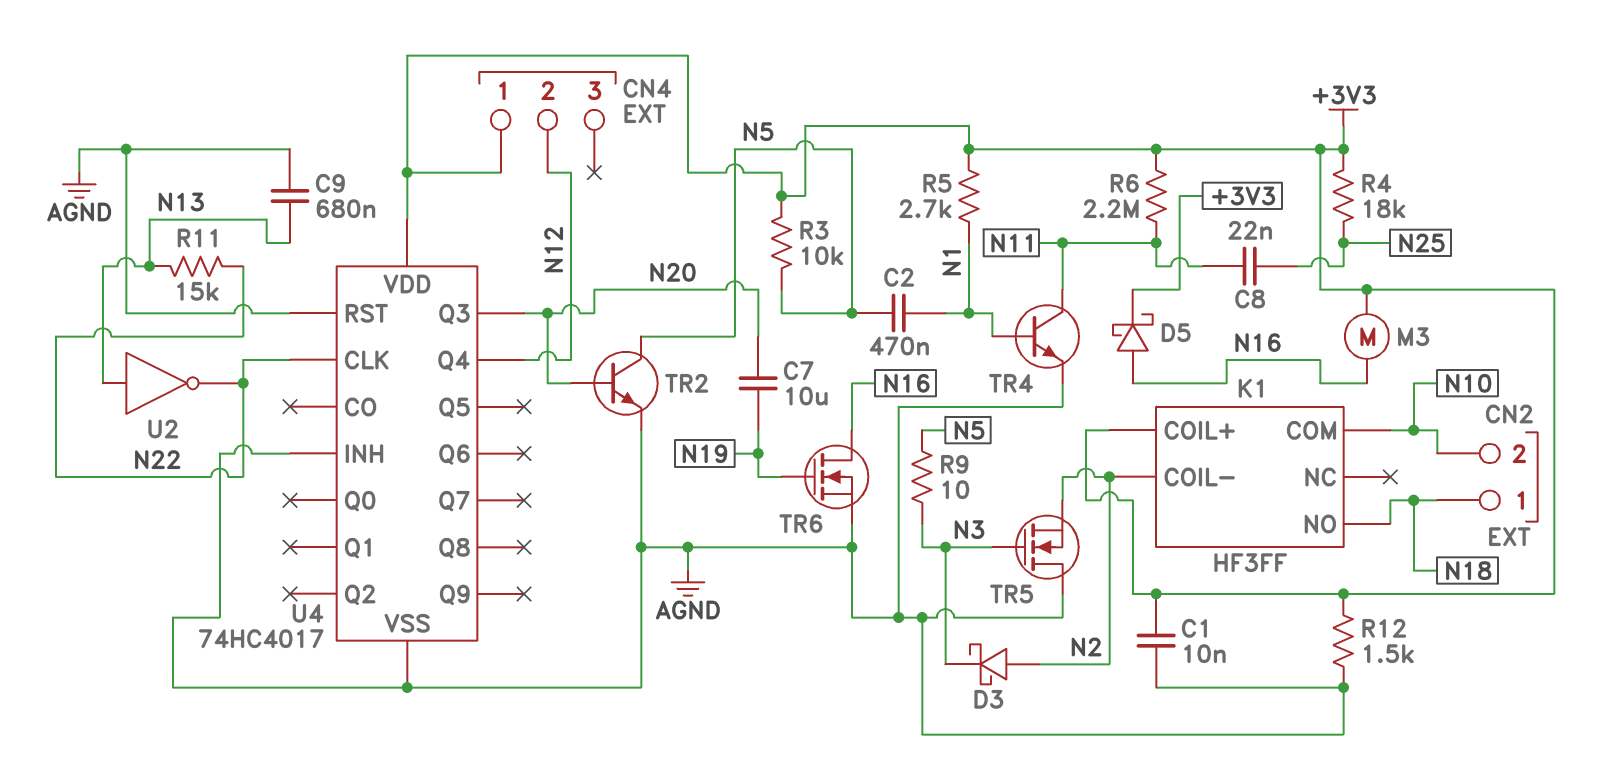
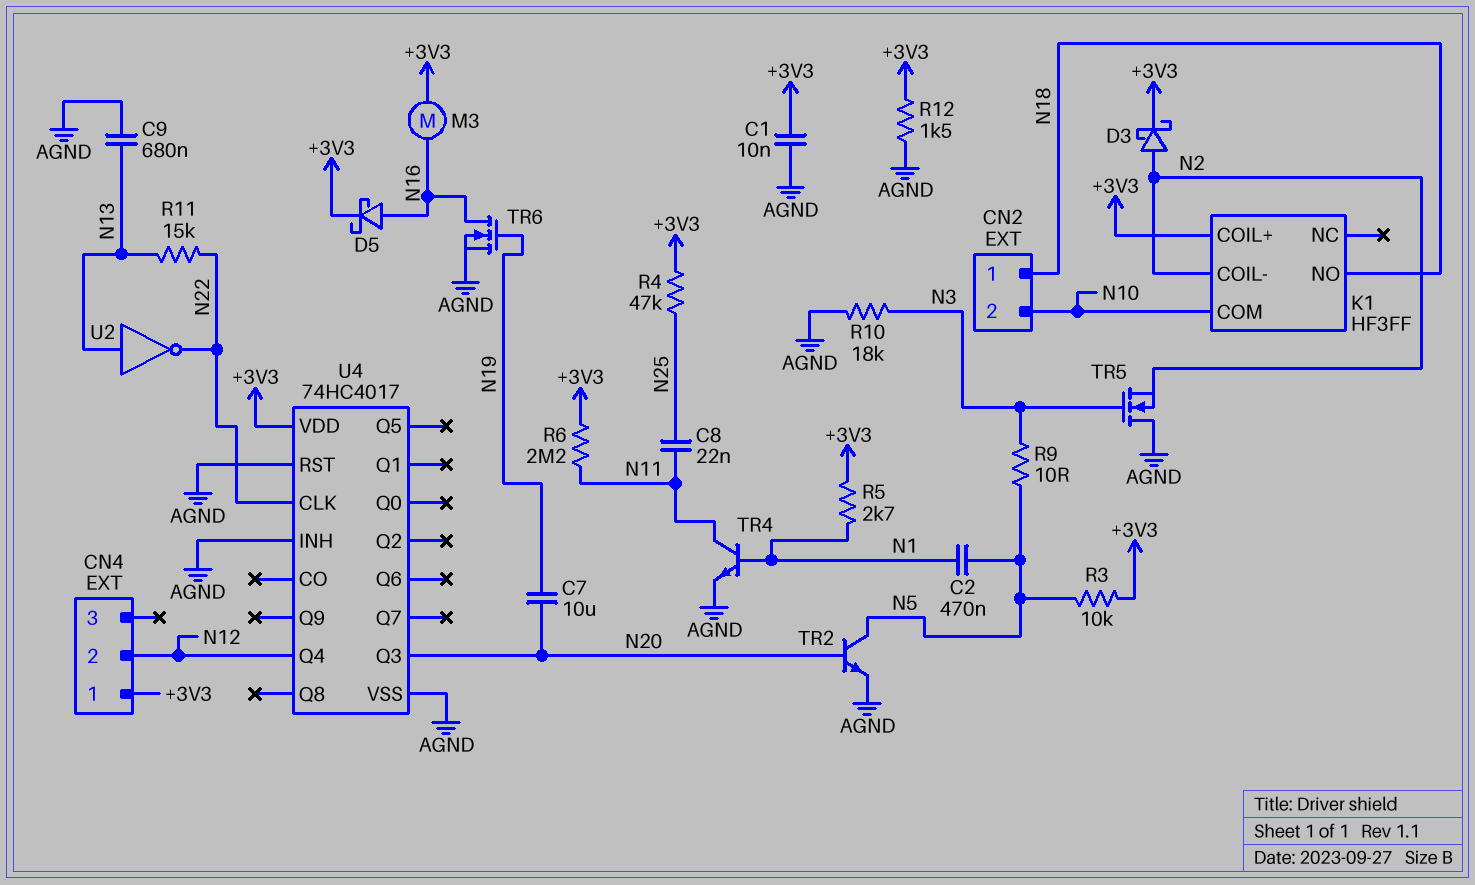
D3: schottky (A N2, K N3) -> schottky (A N2, K +3V3)
R4: 18k (+3V3, N25) -> 47k (+3V3, N25)
R10: none -> 18k (AGND, N3)

